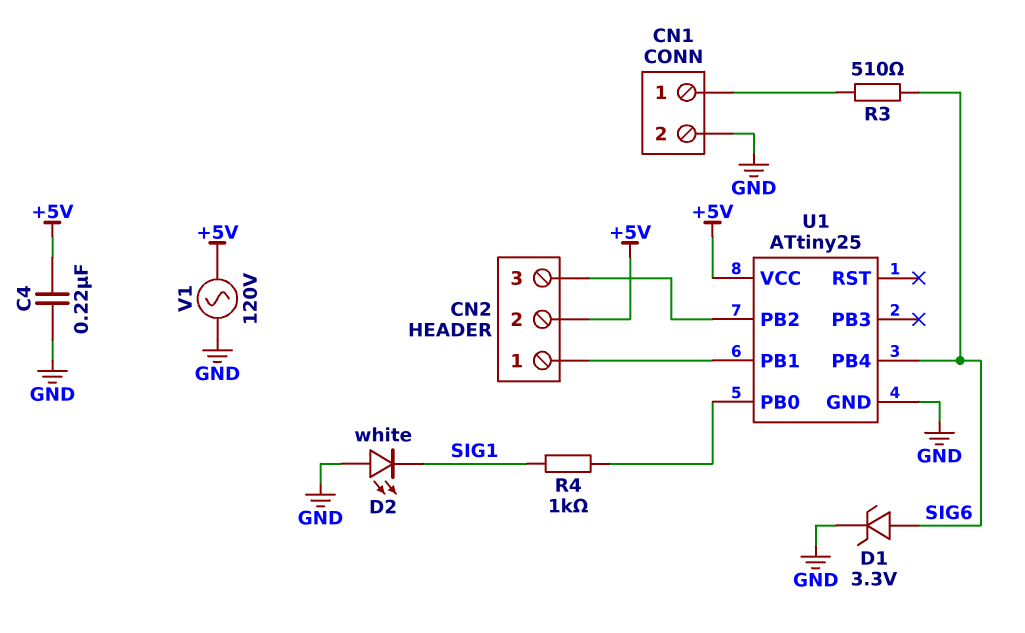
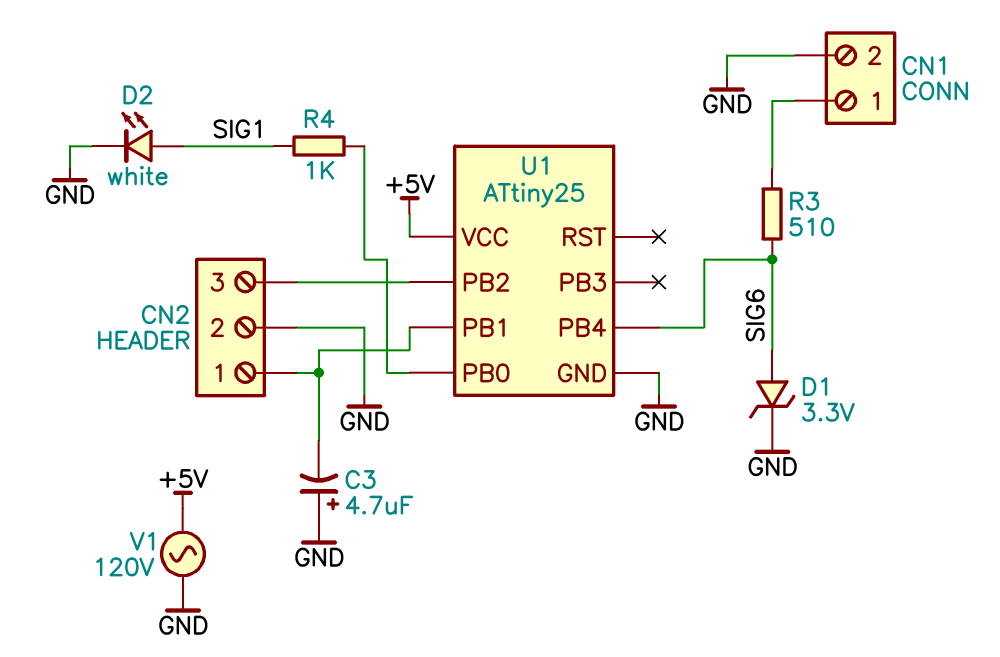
C3: none -> 4.7uF (plus GND, minus CN2/1)
C4: 220nF (+5V, GND) -> none
CN2 pin 2: +5V -> GND
D2: LED white (A GND, K SIG1) -> LED white (A SIG1, K GND)

